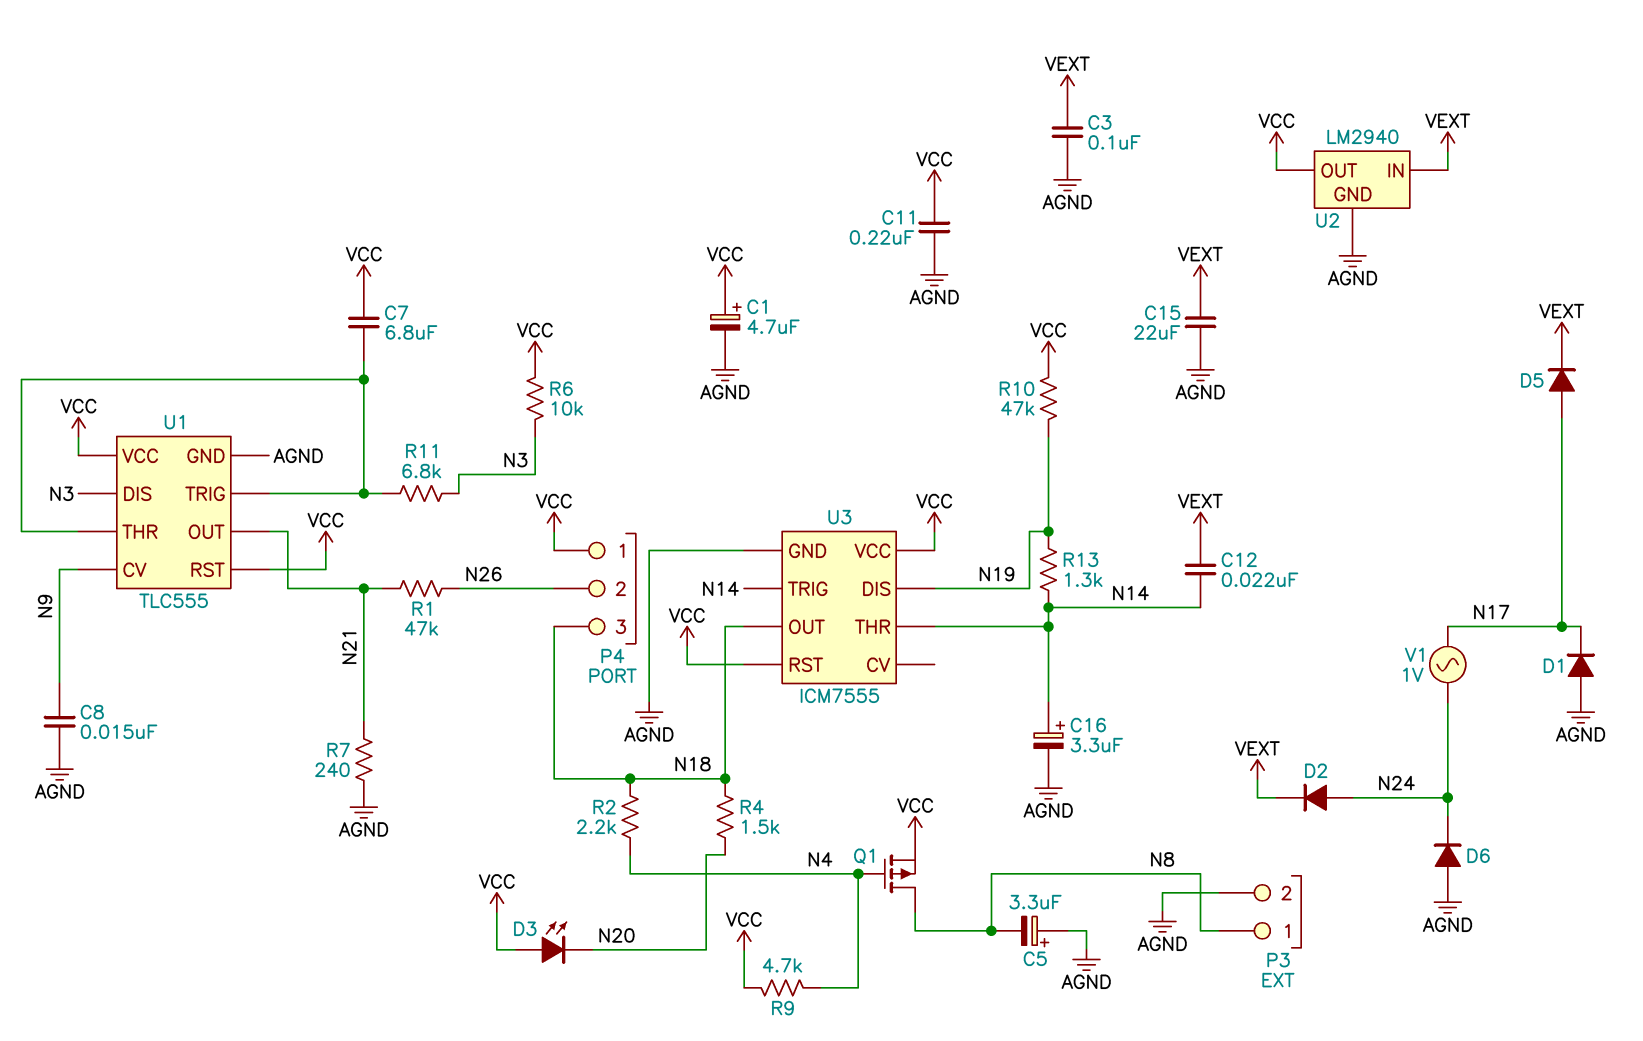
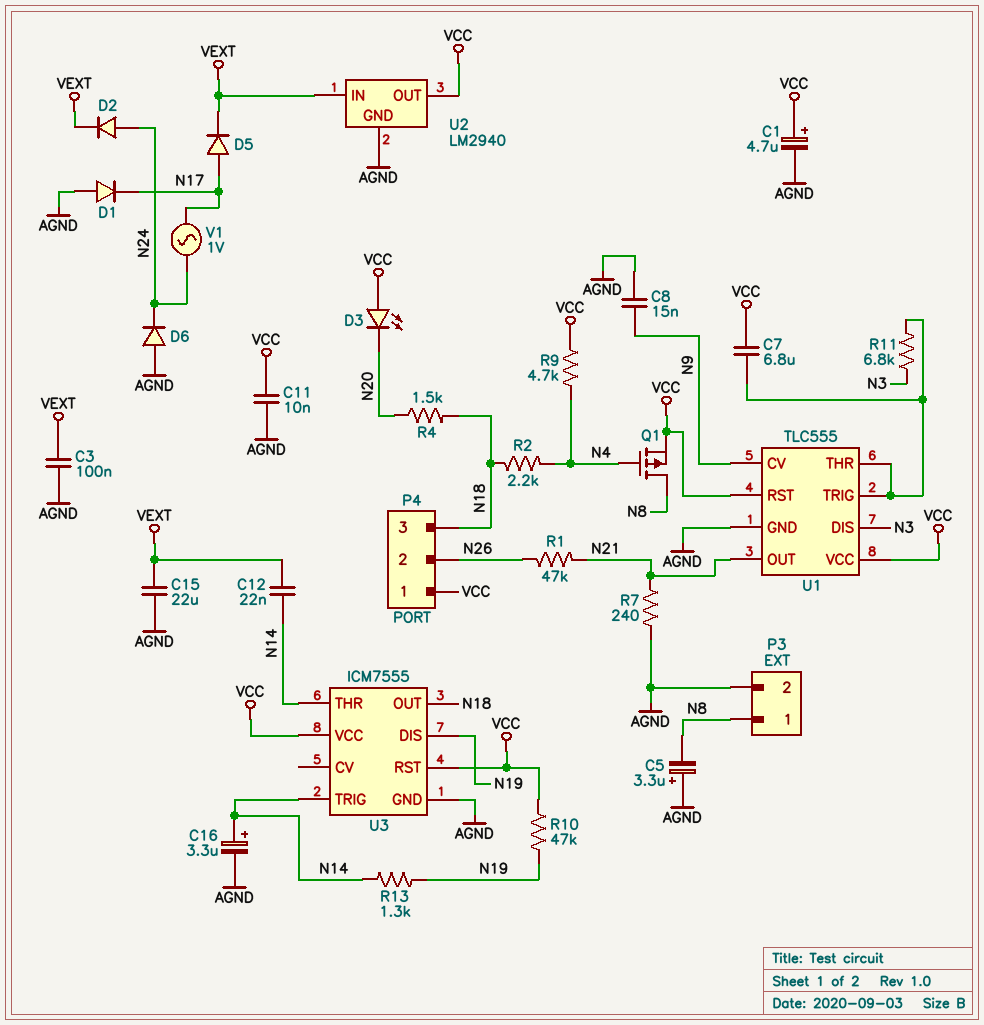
C11: 220nF (AGND, VCC) -> 10nF (AGND, VCC)
R6: 10k (N3, VCC) -> none

